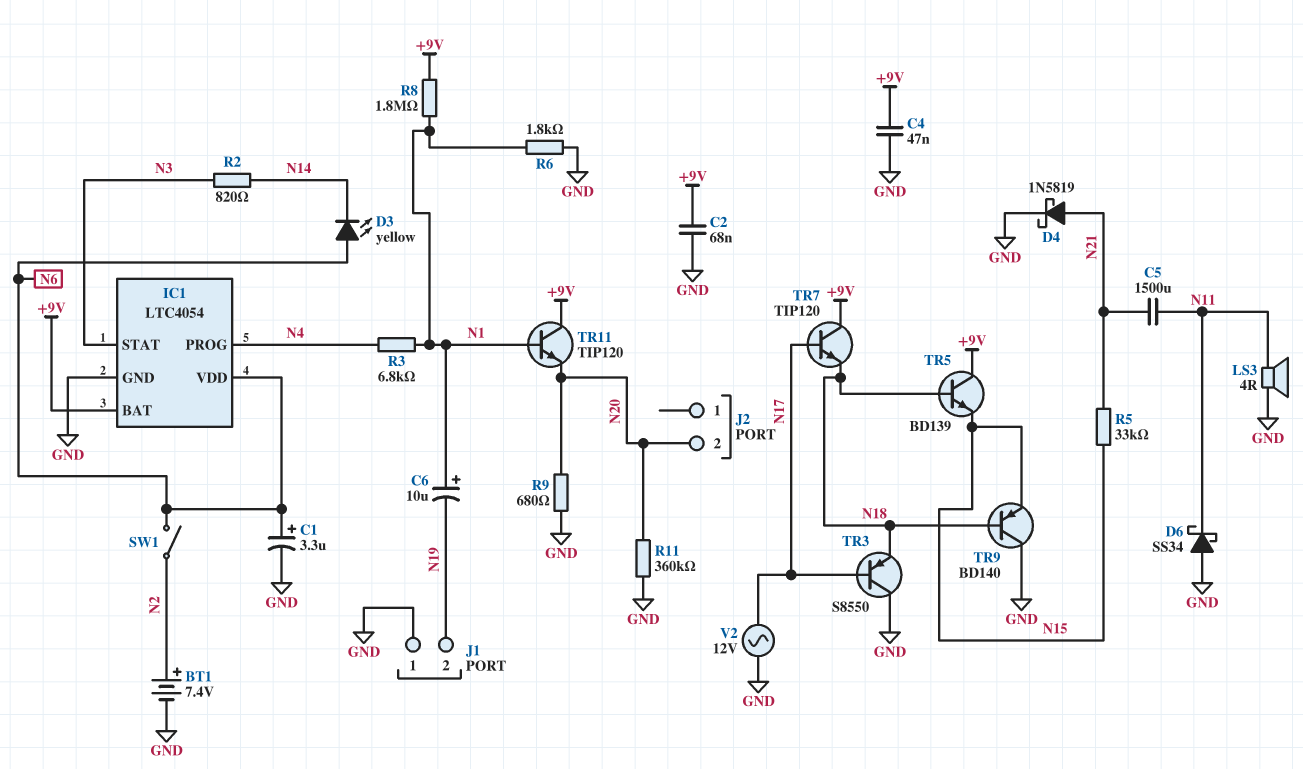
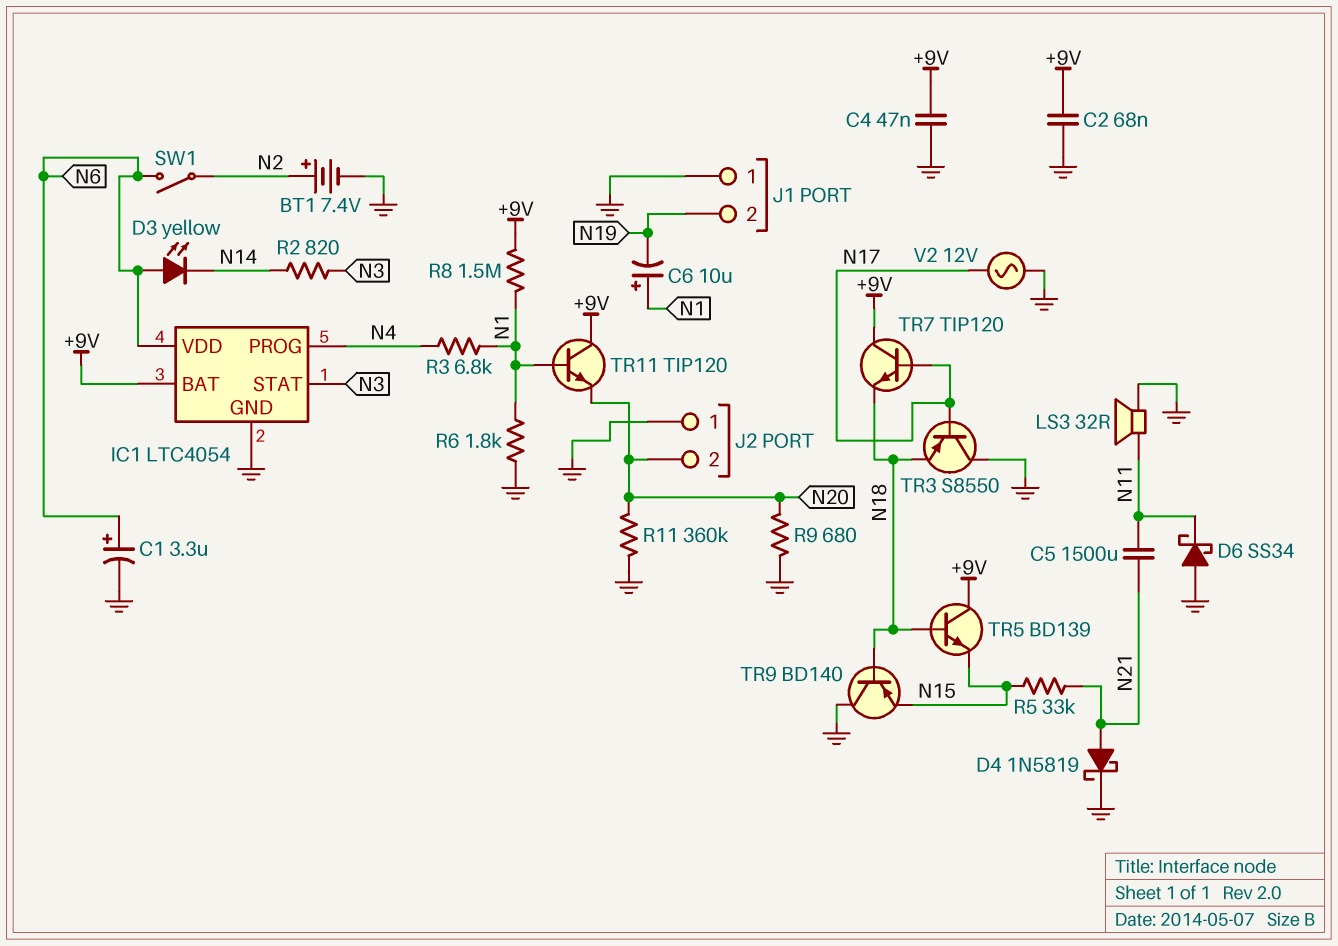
J2 pin 1: none -> GND
LS3: speaker 4R (GND, N11) -> speaker 32R (GND, N11)
R8: 1.8M (+9V, N1) -> 1.5M (+9V, N1)

